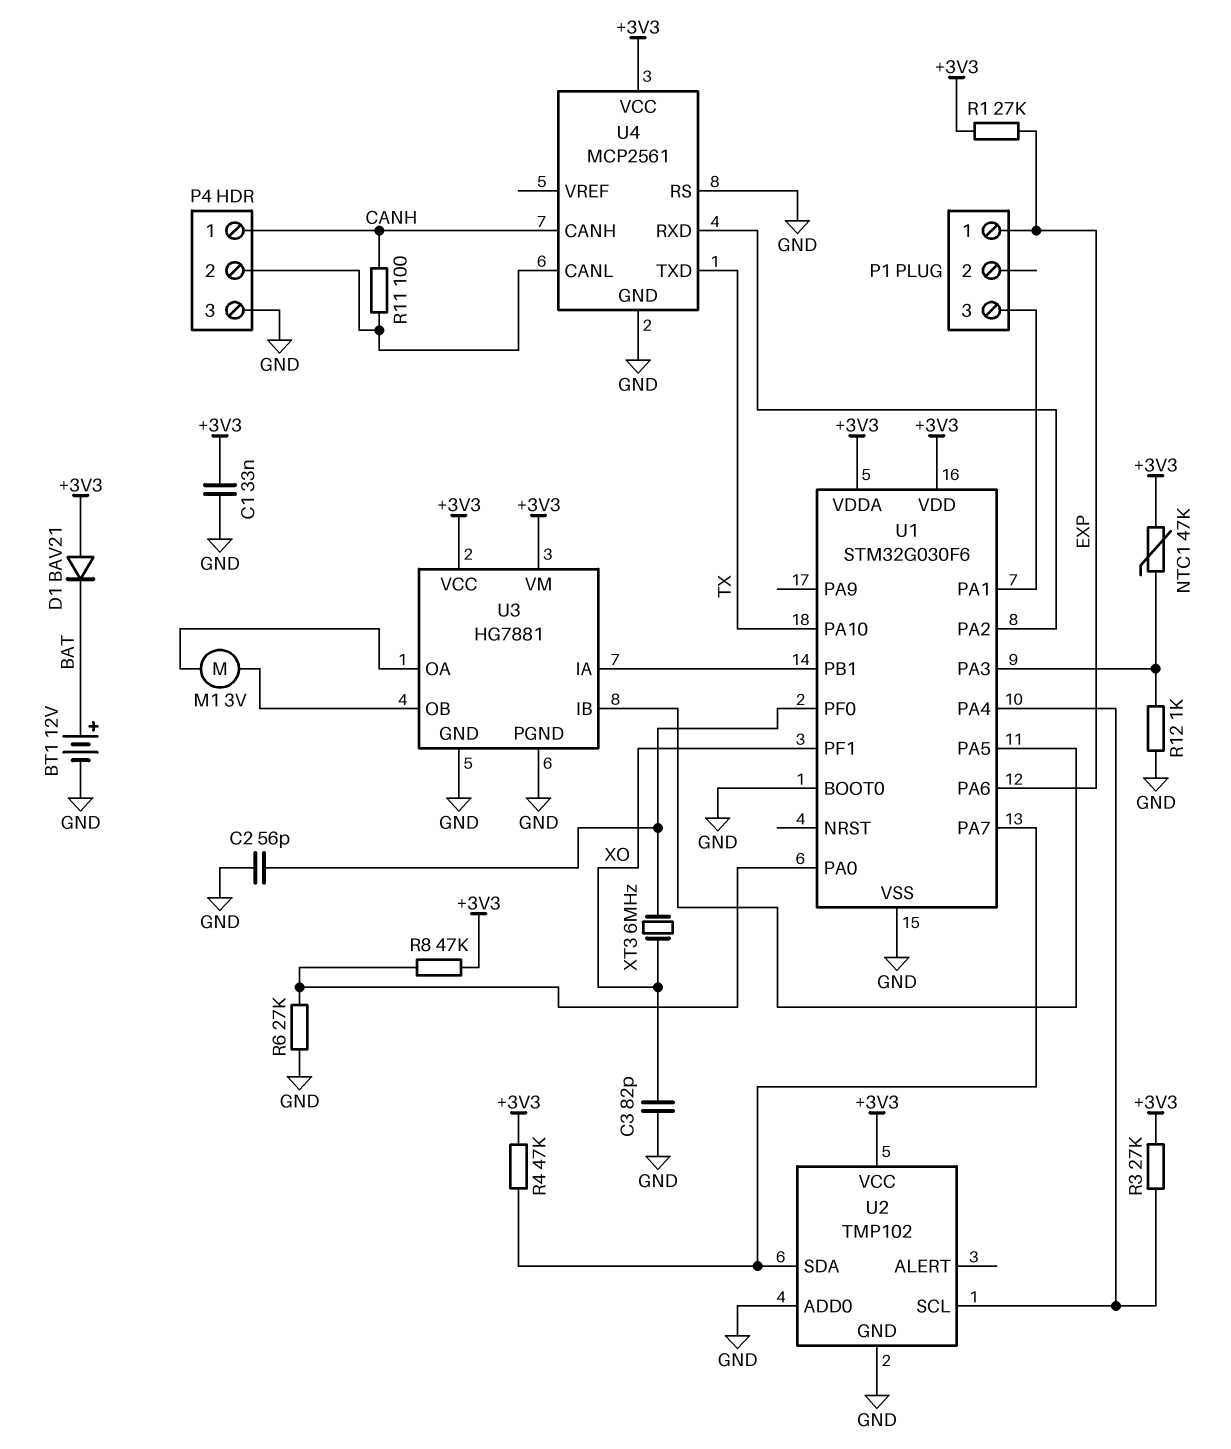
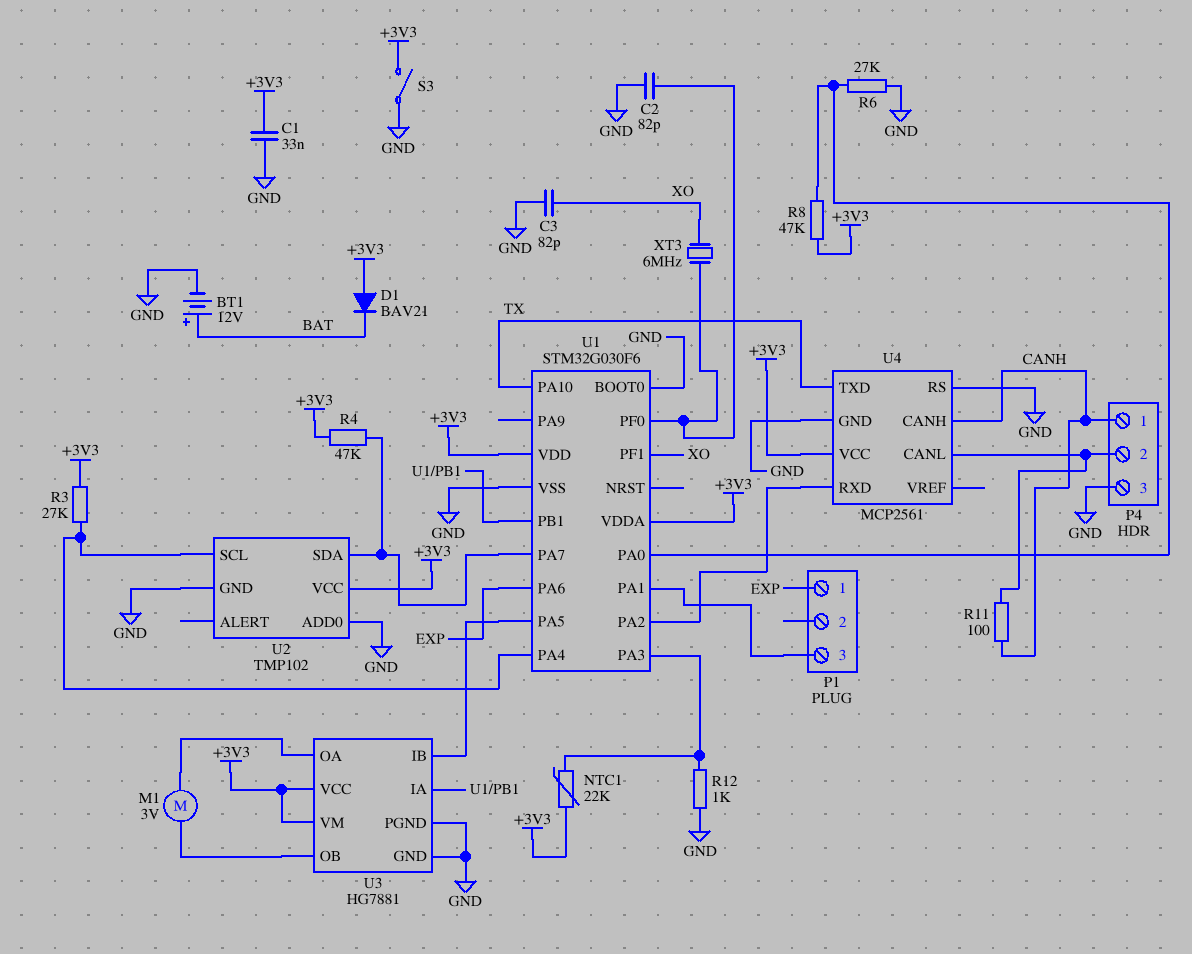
C2: 56pF (GND, U1/PF0) -> 82pF (GND, U1/PF0)
NTC1: 47k (+3V3, U1/PA3) -> 22k (+3V3, U1/PA3)
R1: 27k (+3V3, EXP) -> none
S3: none -> switch (+3V3, GND)

